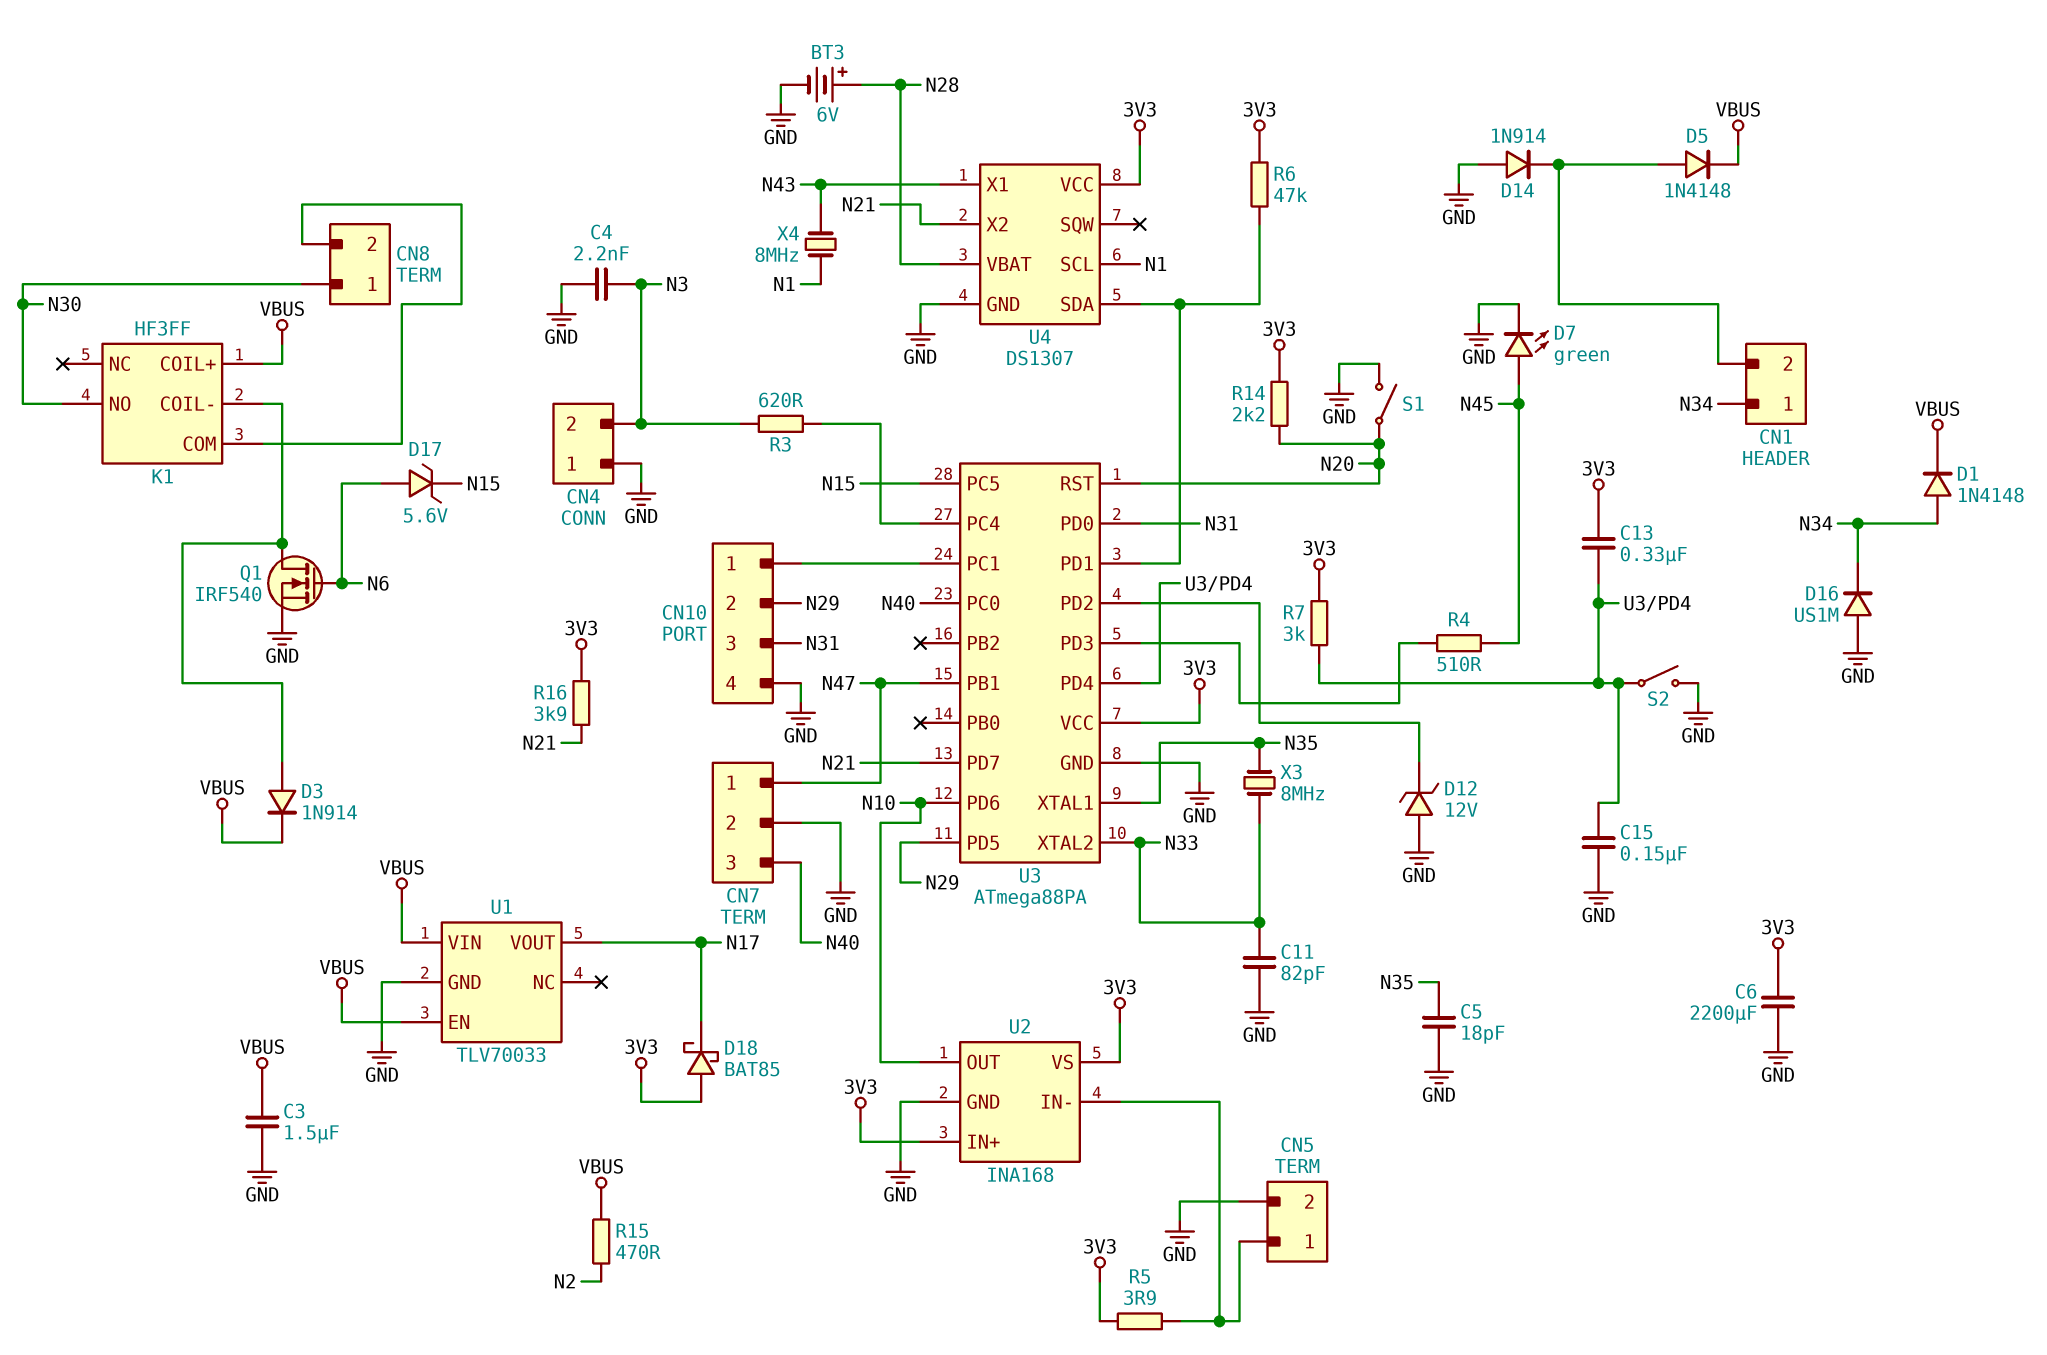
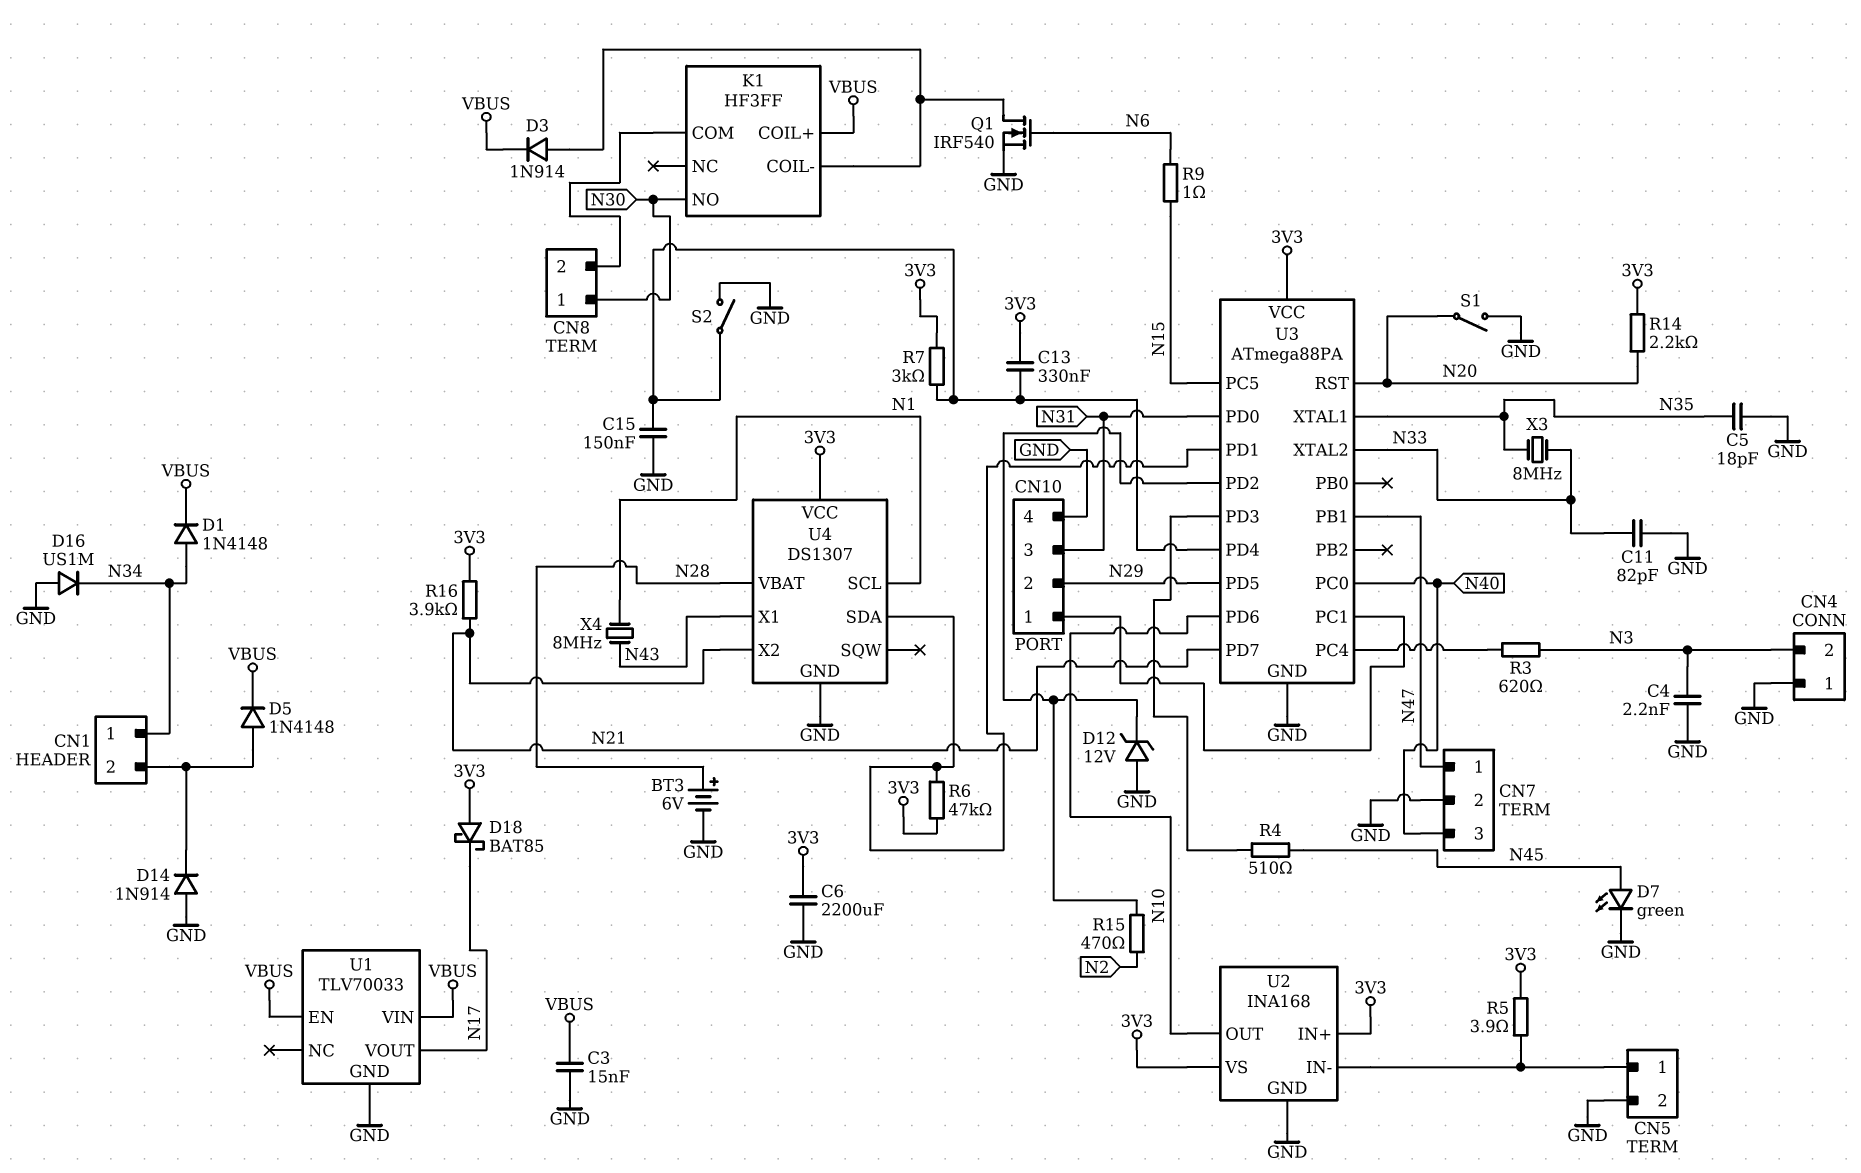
C3: 1.5uF (GND, VBUS) -> 15nF (GND, VBUS)
D17: zener 5.6V (A N6, K N15) -> none
R9: none -> 1 (N6, N15)
R15: 470 (N2, VBUS) -> 470 (N2, U3/PD2)

